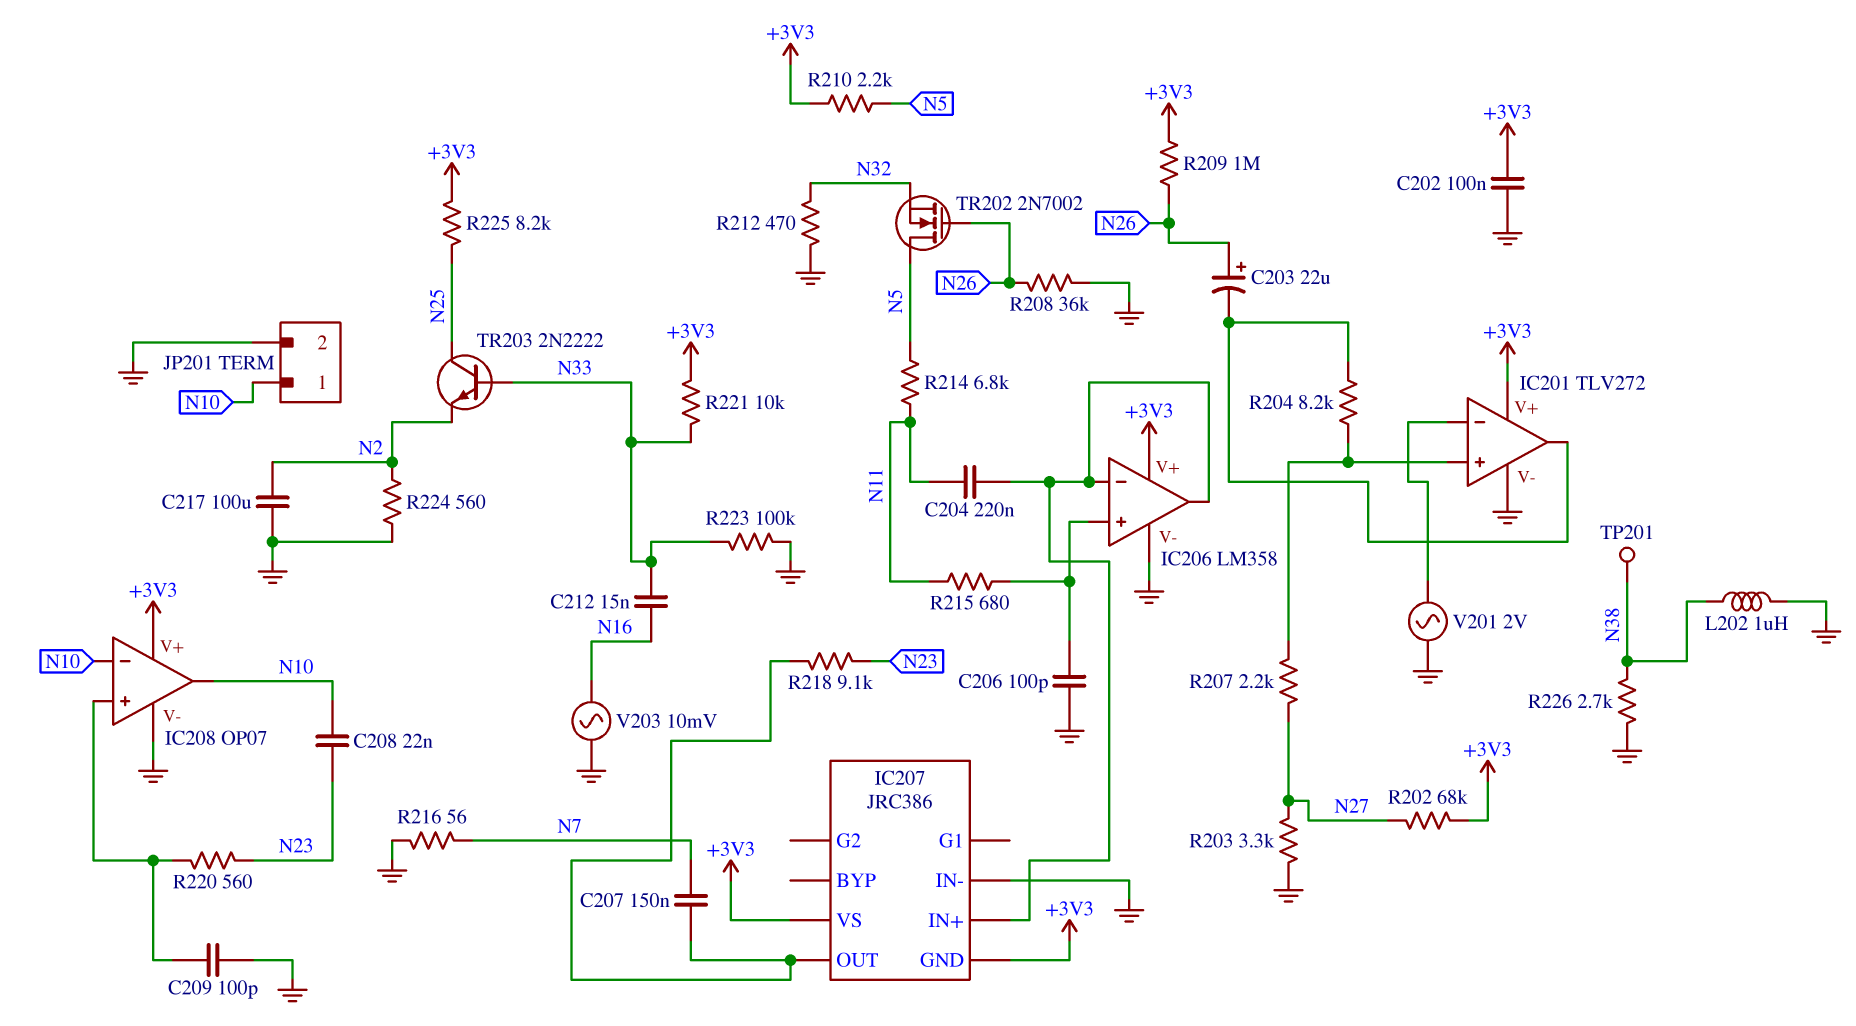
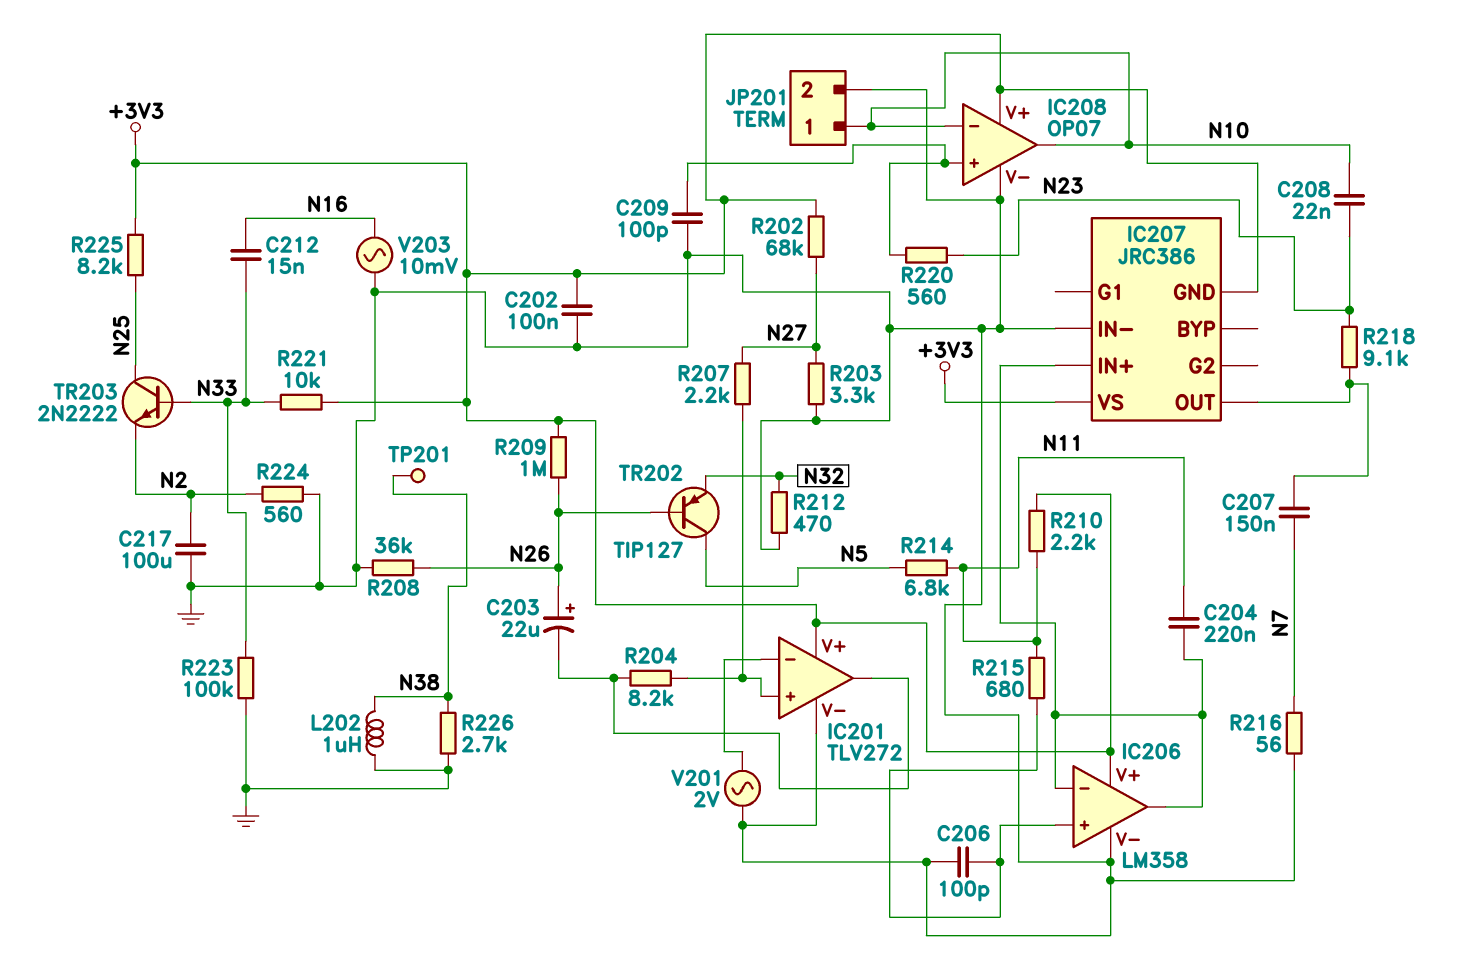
R210: 2.2k (+3V3, N5) -> 2.2k (+3V3, N11)
TR202: NMOS 2N7002 (G N26, D N5, S N32) -> PNP TIP127 (B N26, C N5, E N32)

